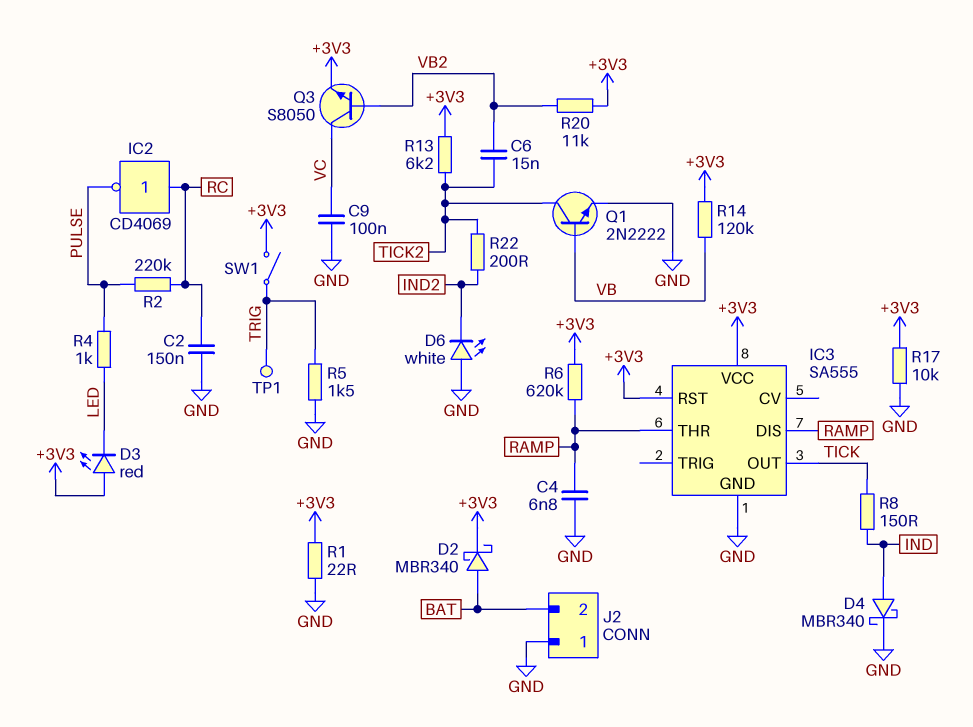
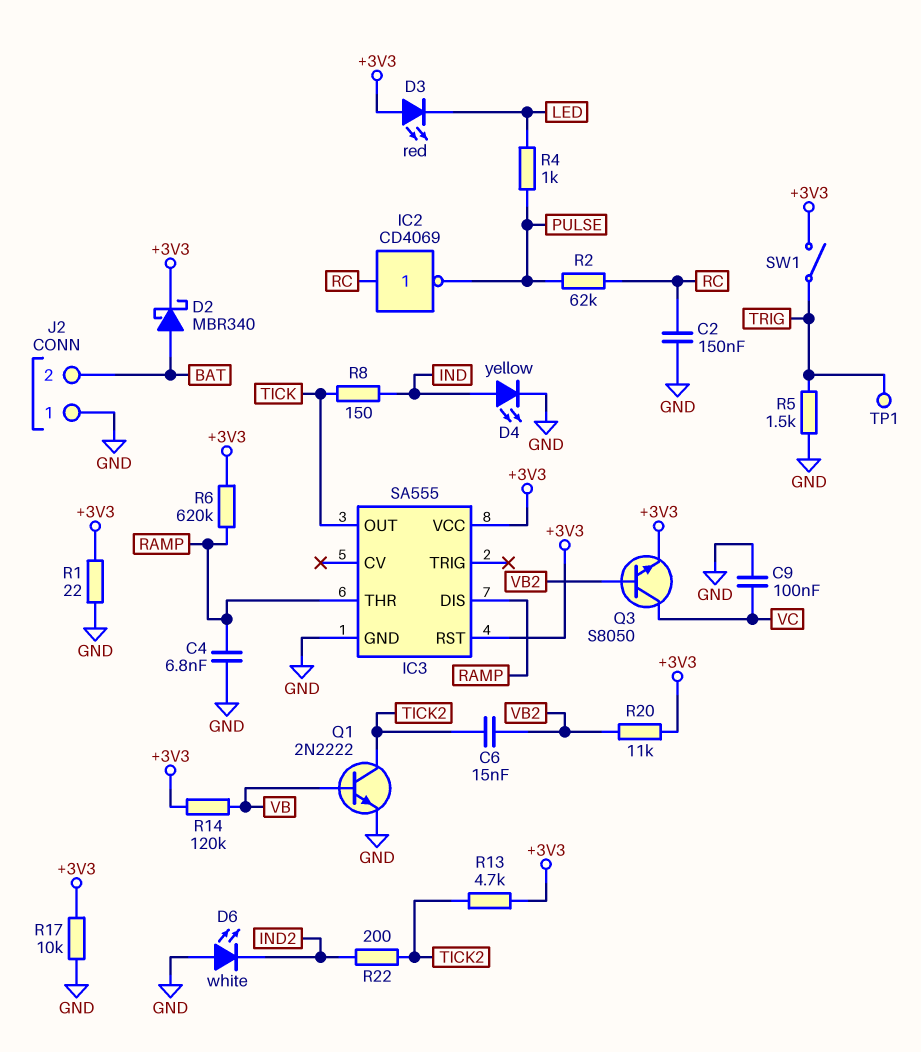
D4: schottky MBR340 (A IND, K GND) -> LED yellow (A IND, K GND)
R2: 220k (PULSE, RC) -> 62k (PULSE, RC)
R13: 6.2k (+3V3, TICK2) -> 4.7k (+3V3, TICK2)

